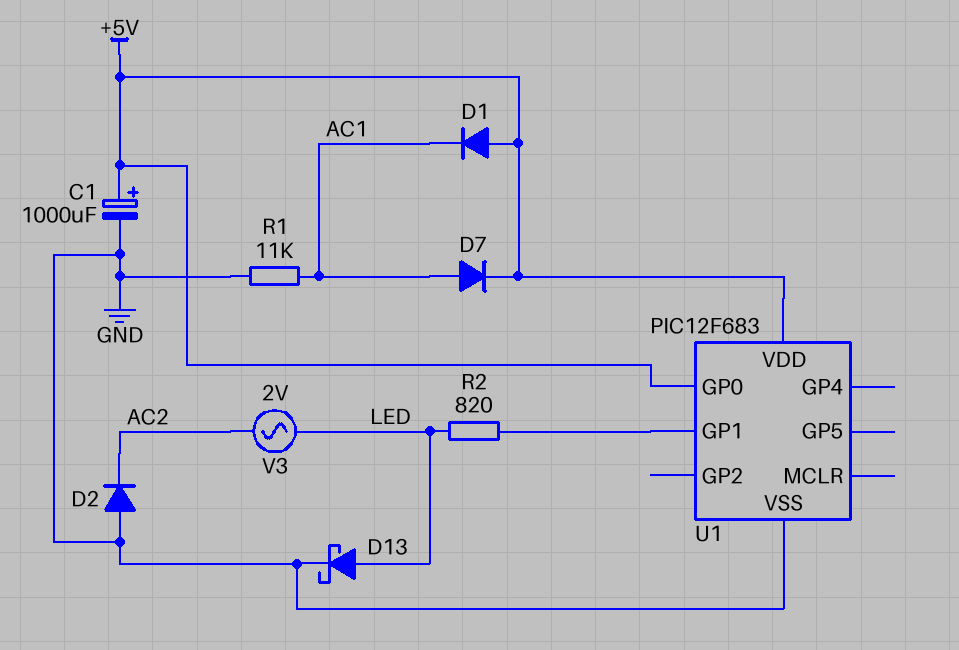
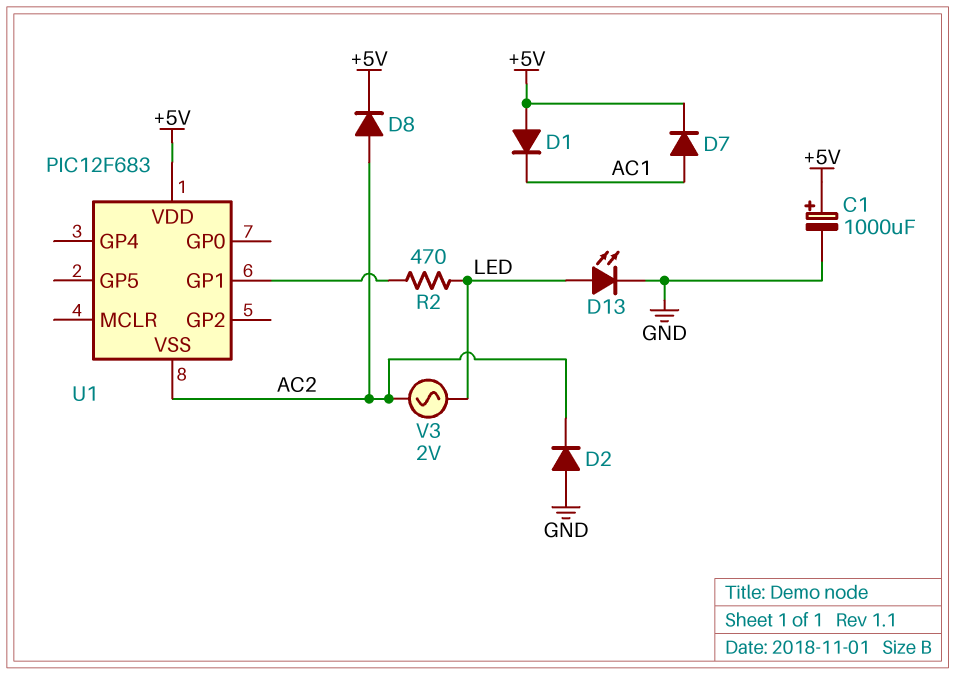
D8: none -> diode (A AC2, K +5V)
D13: schottky (A LED, K GND) -> LED (A LED, K GND)
R1: 11k (AC1, GND) -> none
R2: 820 (LED, U1/GP1) -> 470 (LED, U1/GP1)
U1 pin GP0: +5V -> none
U1 pin VSS: GND -> AC2

